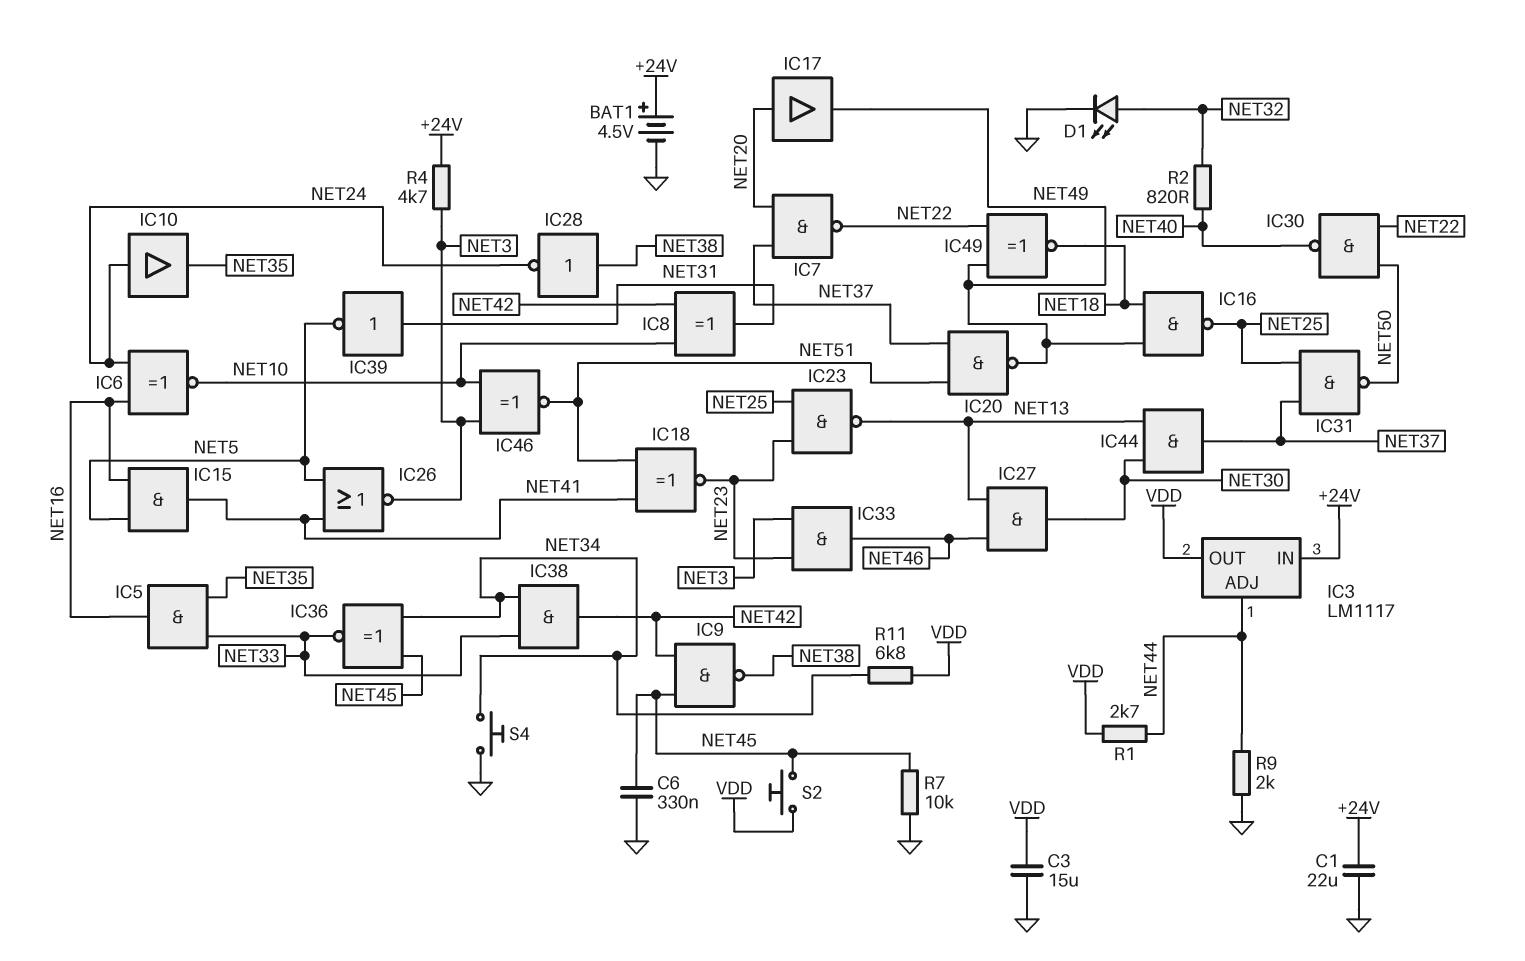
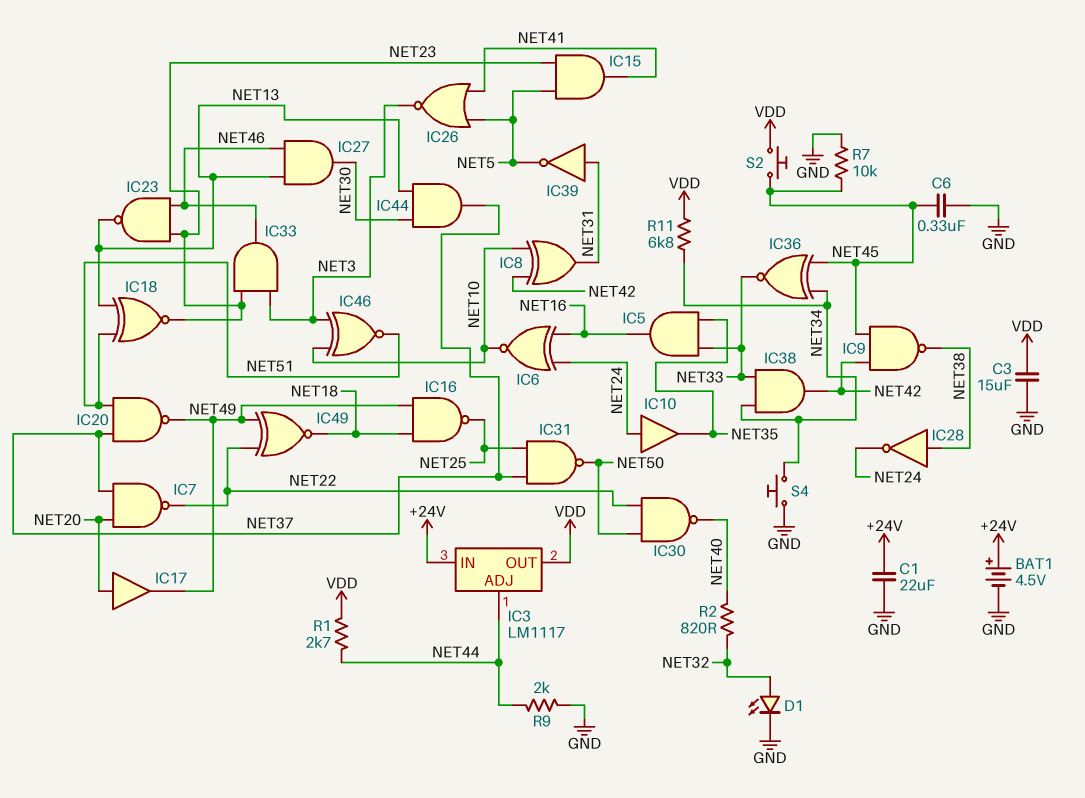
IC15: AND (in NET5, in NET16, out NET41) -> AND (in NET5, in NET23, out NET41)
IC18: XNOR (in NET41, in NET51, out NET23) -> XNOR (in NET13, in NET51, out NET23)
IC23: NAND (in NET23, in NET25, out NET13) -> NAND (in NET23, in NET46, out NET13)
R4: 4.7k (+24V, NET3) -> none

